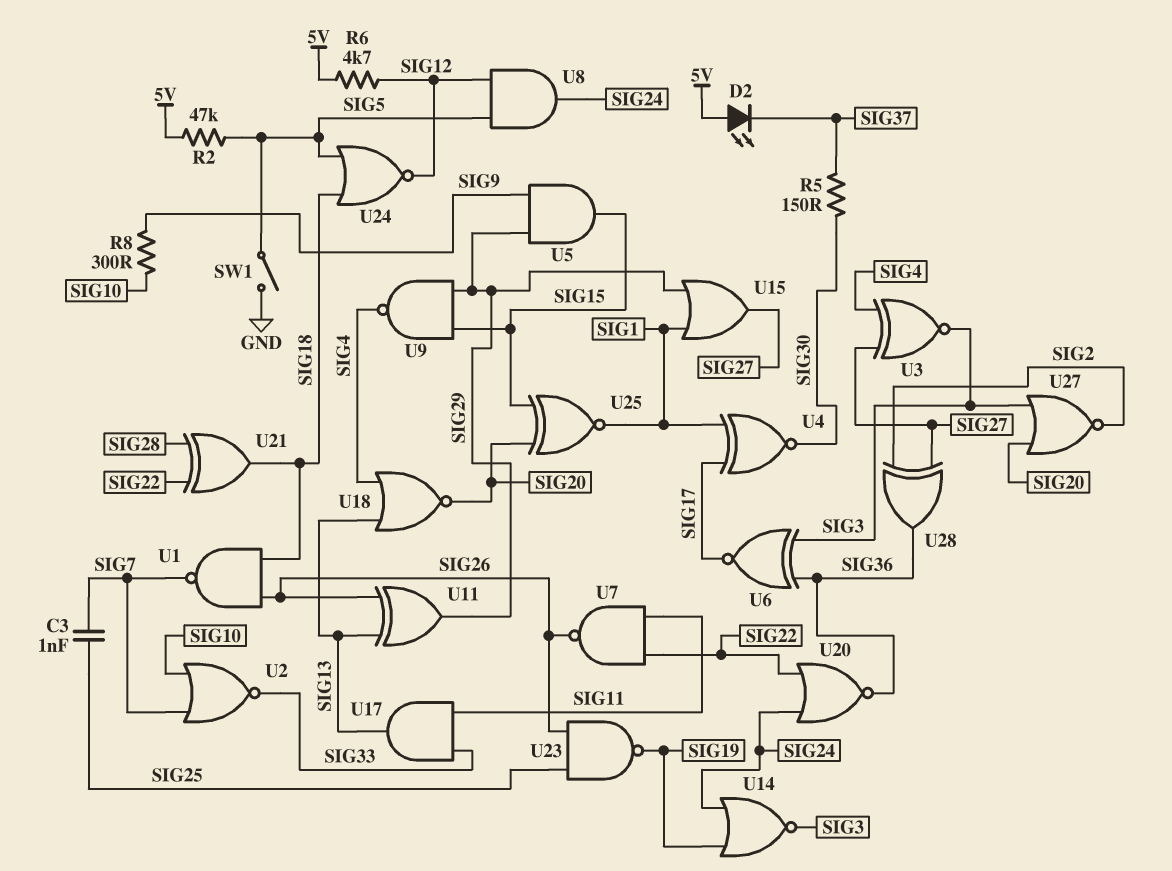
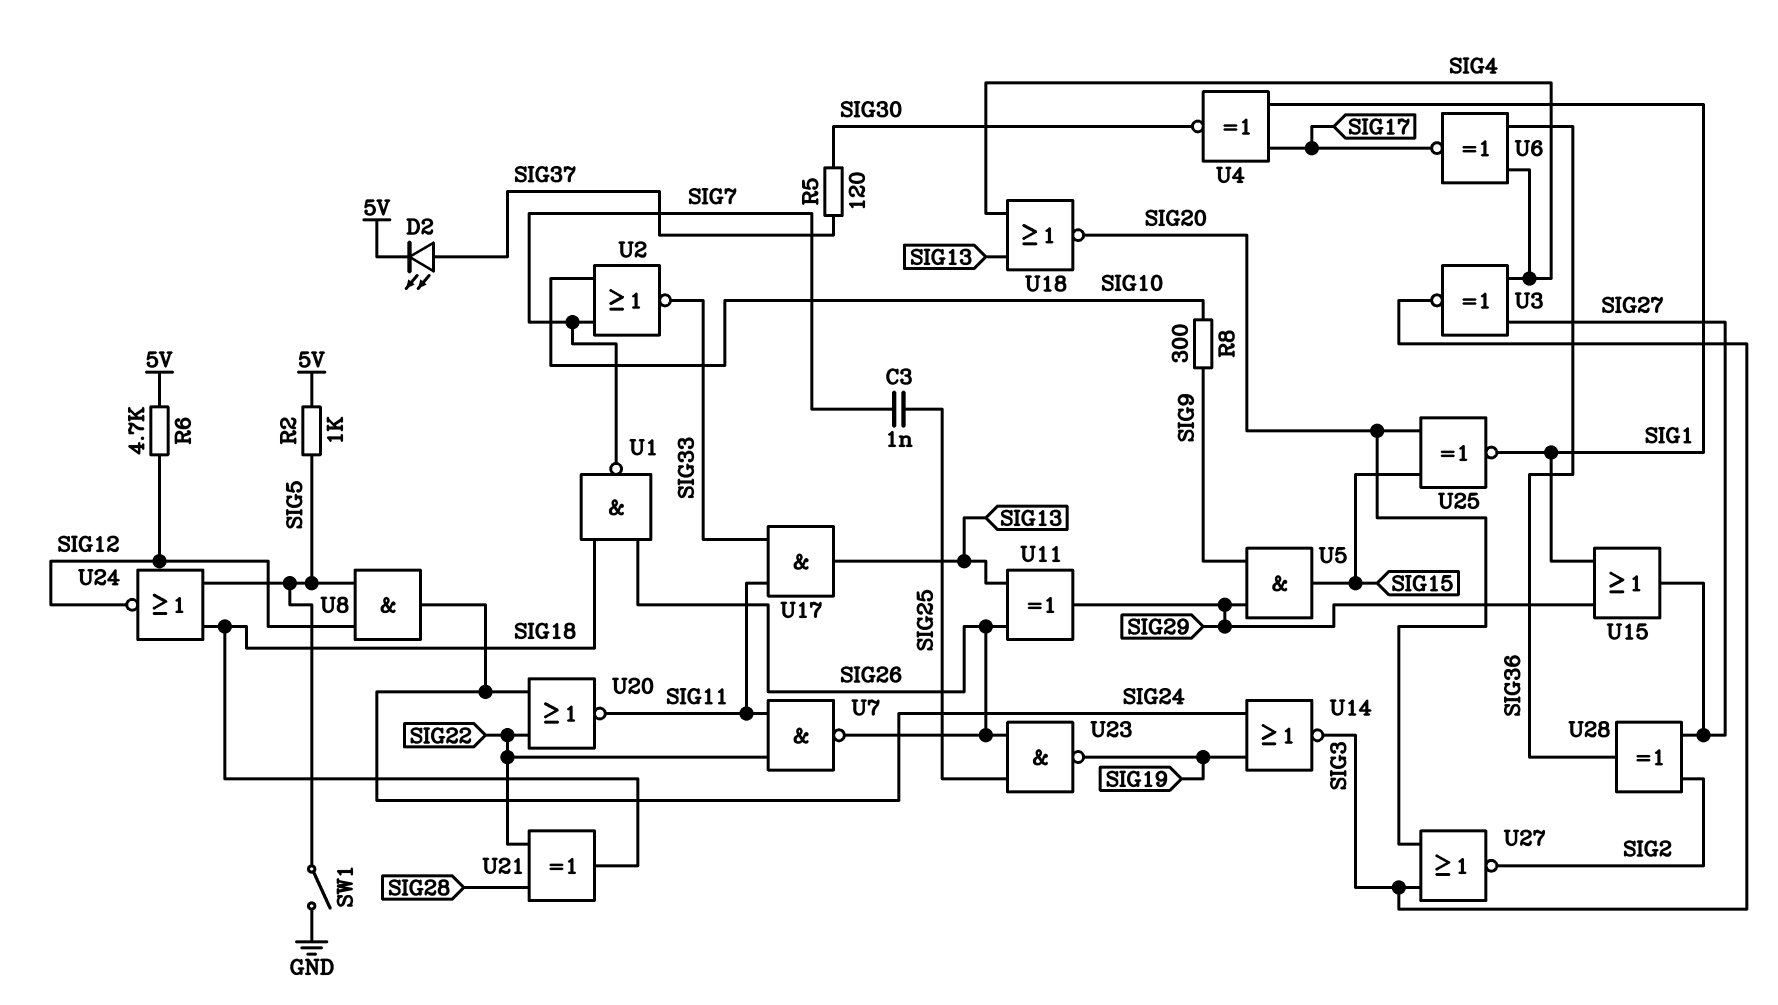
D2: LED (A 5V, K SIG37) -> LED (A SIG37, K 5V)
R2: 47k (5V, SIG5) -> 1k (5V, SIG5)
R5: 150 (SIG30, SIG37) -> 120 (SIG30, SIG37)
U6: XNOR (in SIG3, in SIG36, out SIG17) -> XNOR (in SIG4, in SIG36, out SIG17)
U9: NAND (in SIG15, in SIG29, out SIG4) -> none
U20: NOR (in SIG22, in SIG24, out SIG36) -> NOR (in SIG22, in SIG24, out SIG11)

